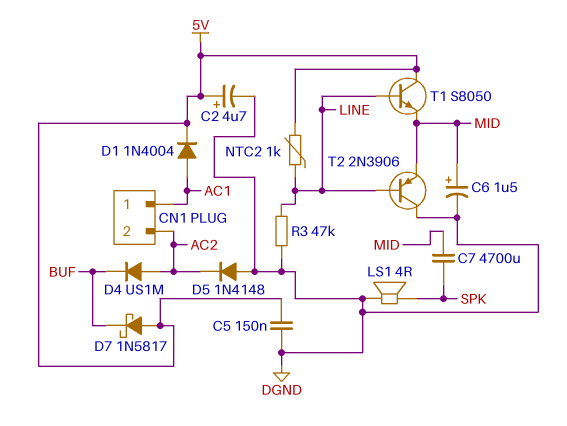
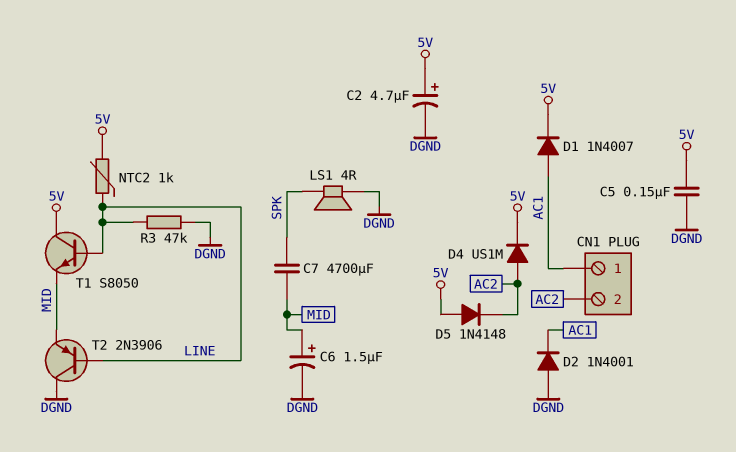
D1: diode 1N4004 (A AC1, K 5V) -> diode 1N4007 (A AC1, K 5V)
D2: none -> diode 1N4001 (A DGND, K AC1)
D4: diode US1M (A AC2, K BUF) -> diode US1M (A AC2, K 5V)
D5: diode 1N4148 (A DGND, K AC2) -> diode 1N4148 (A 5V, K AC2)
D7: schottky 1N5817 (A 5V, K BUF) -> none

